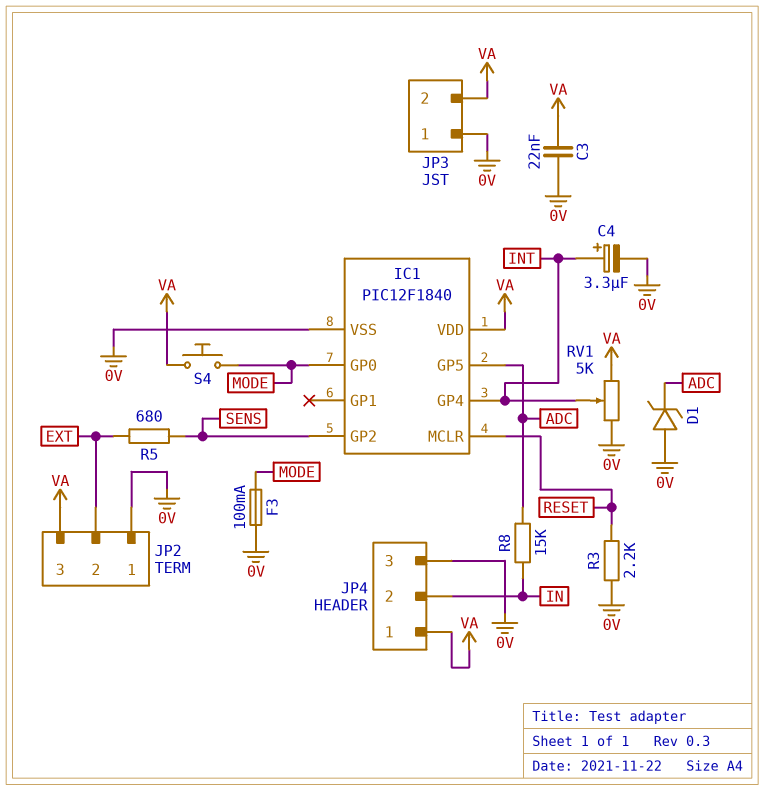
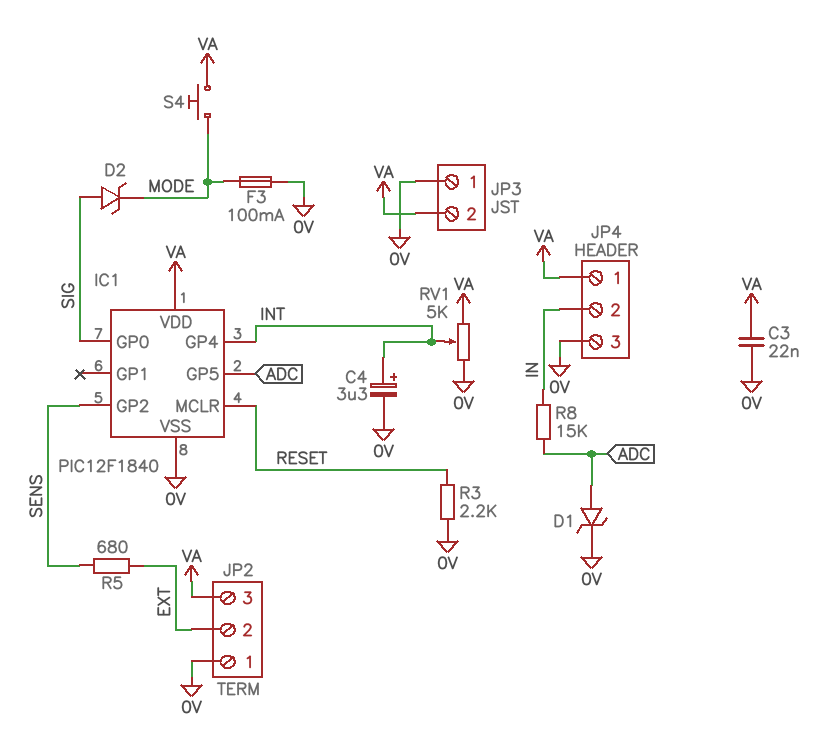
D1: zener (A 0V, K ADC) -> zener (A ADC, K 0V)
D2: none -> zener (A SIG, K MODE)
IC1 pin GP0: MODE -> SIG

